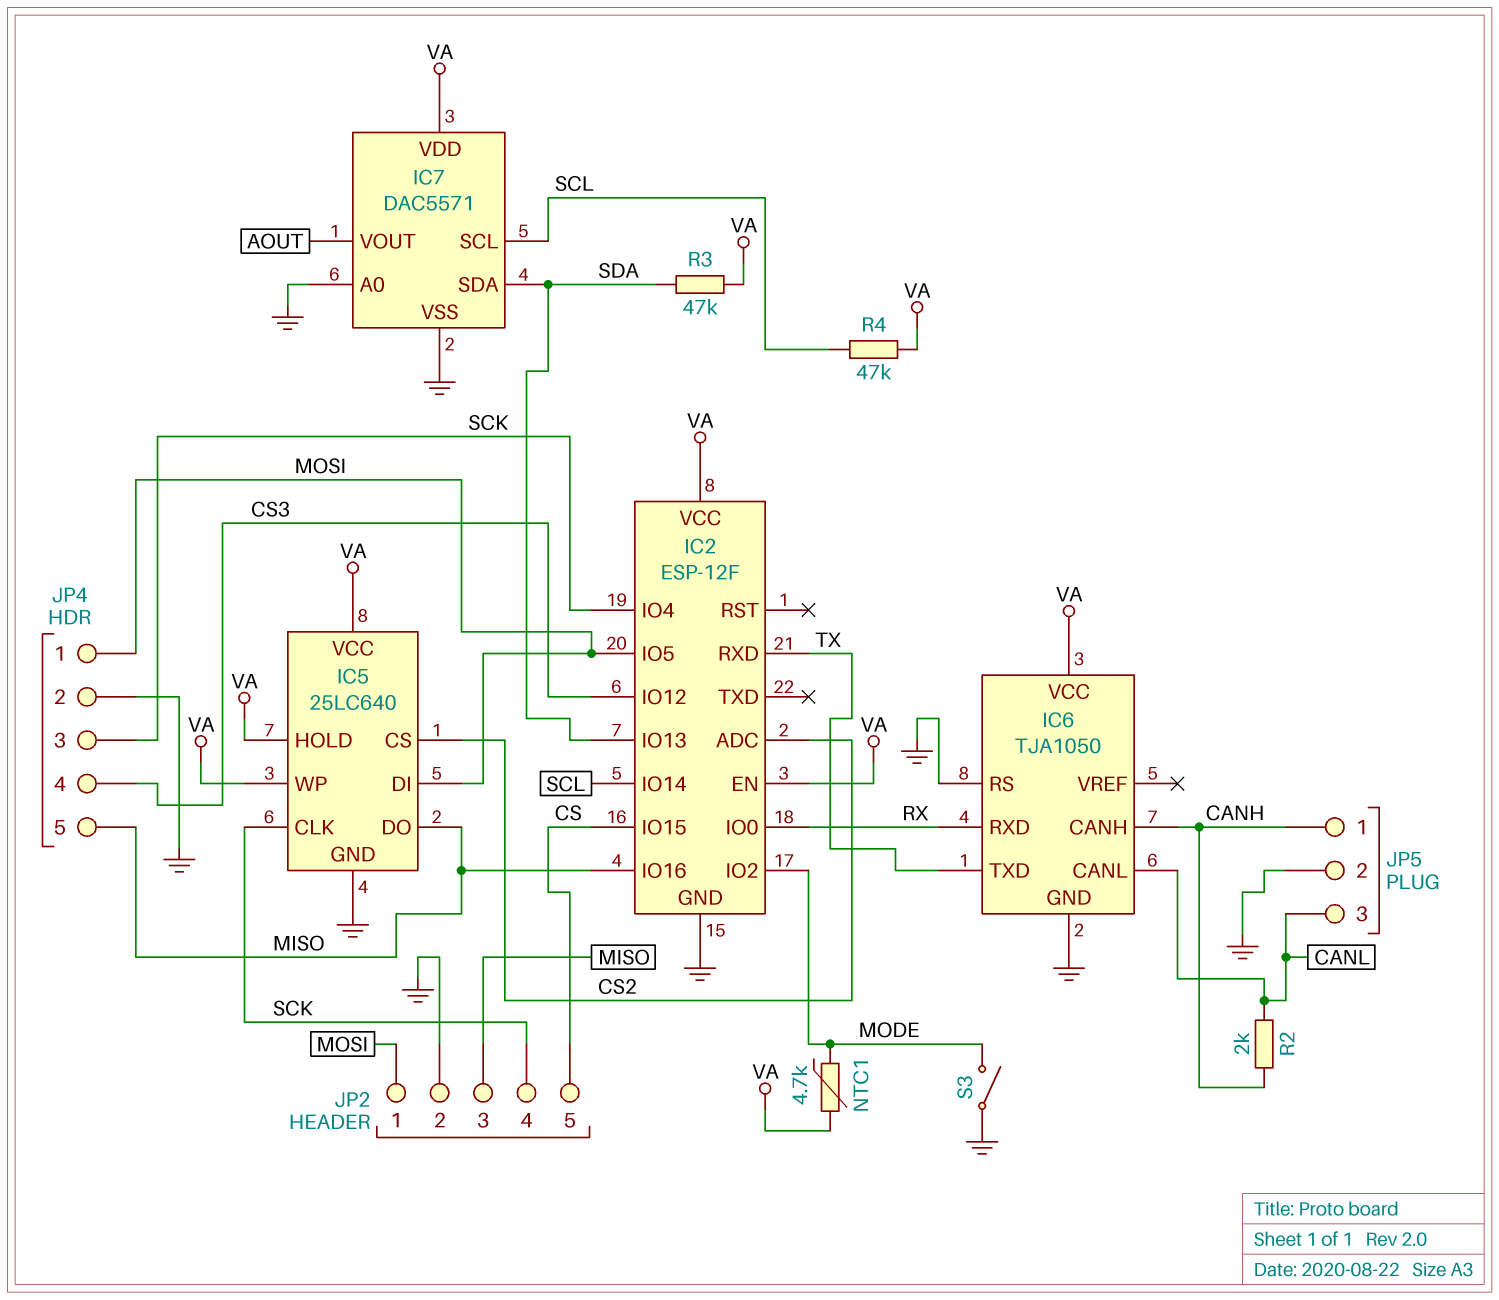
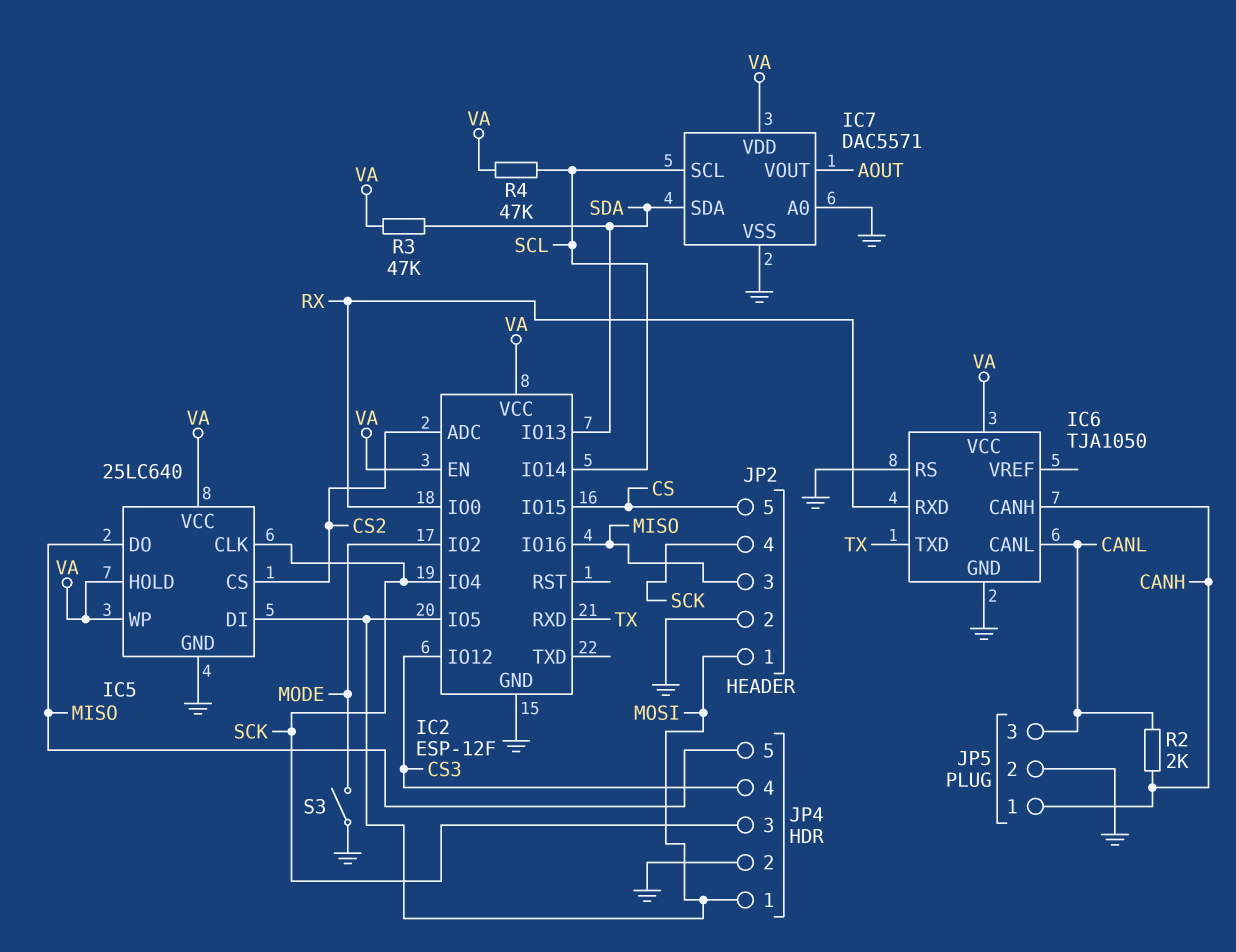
NTC1: 4.7k (MODE, VA) -> none

